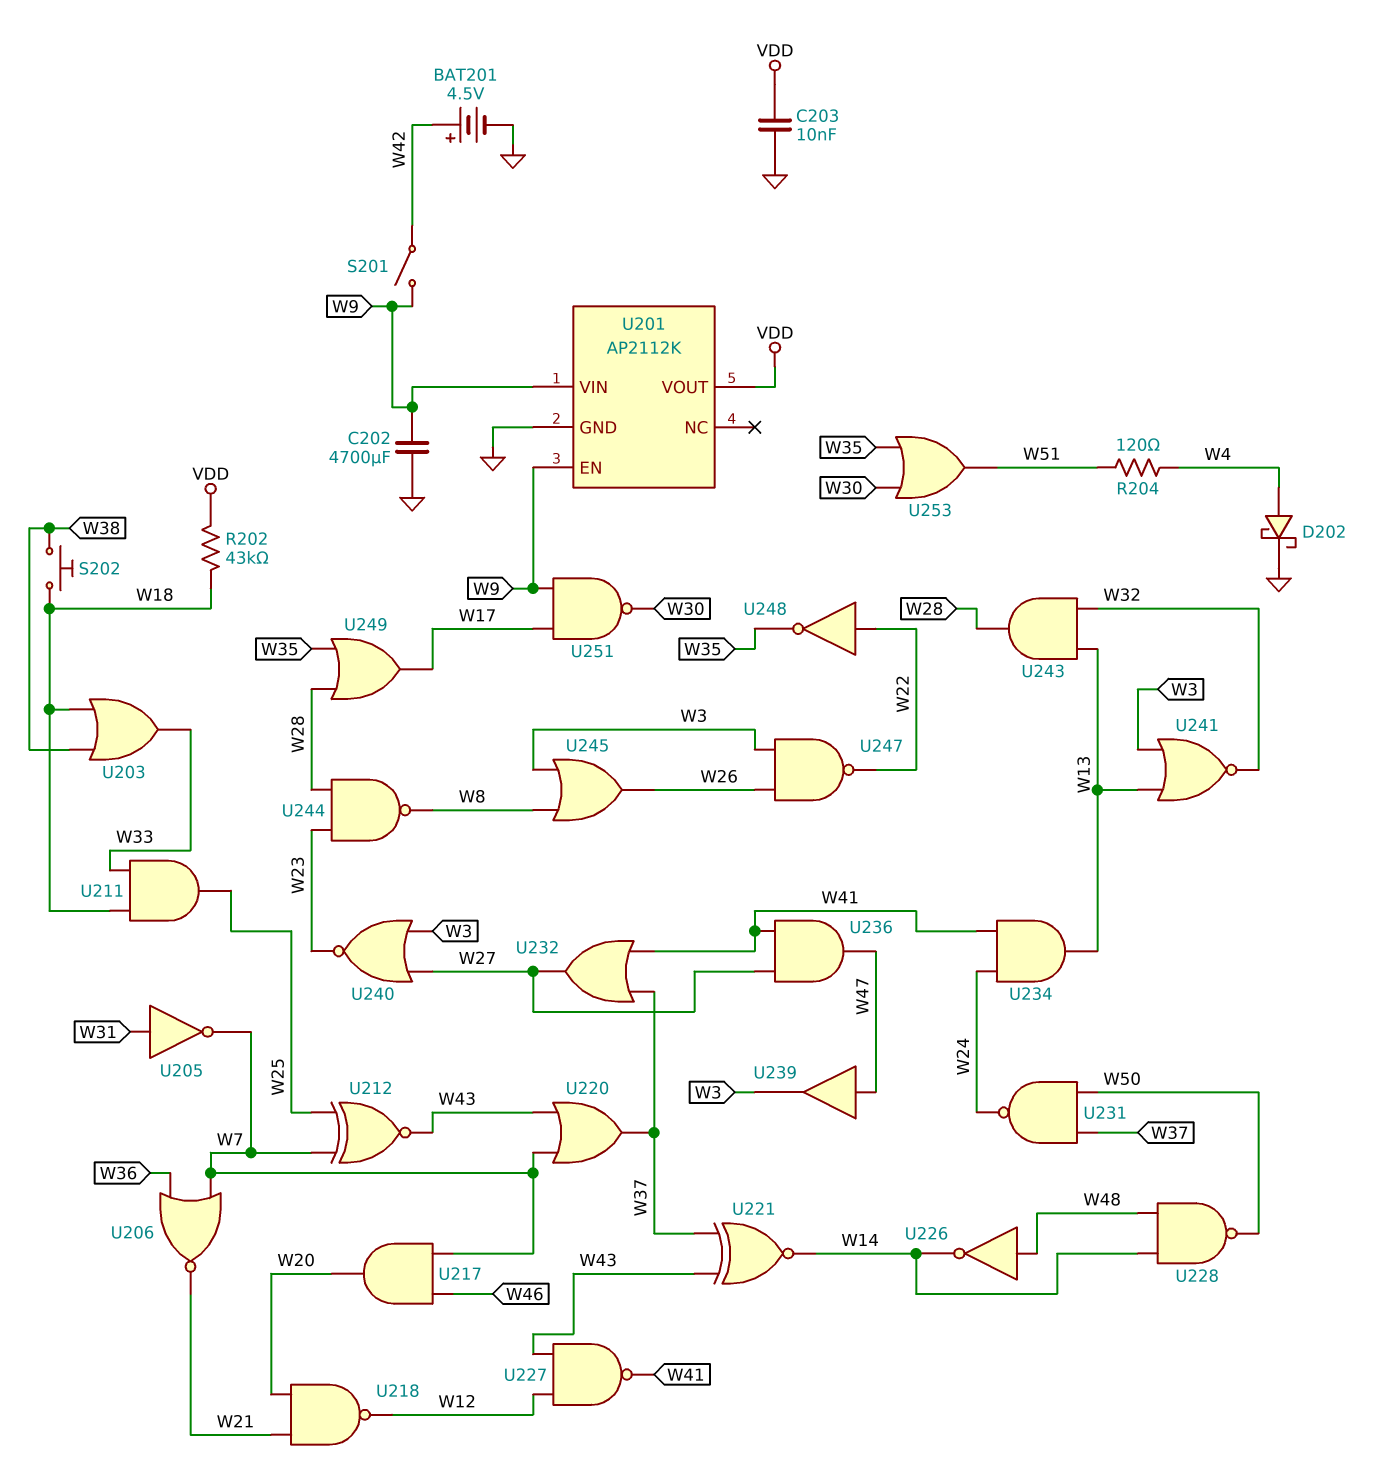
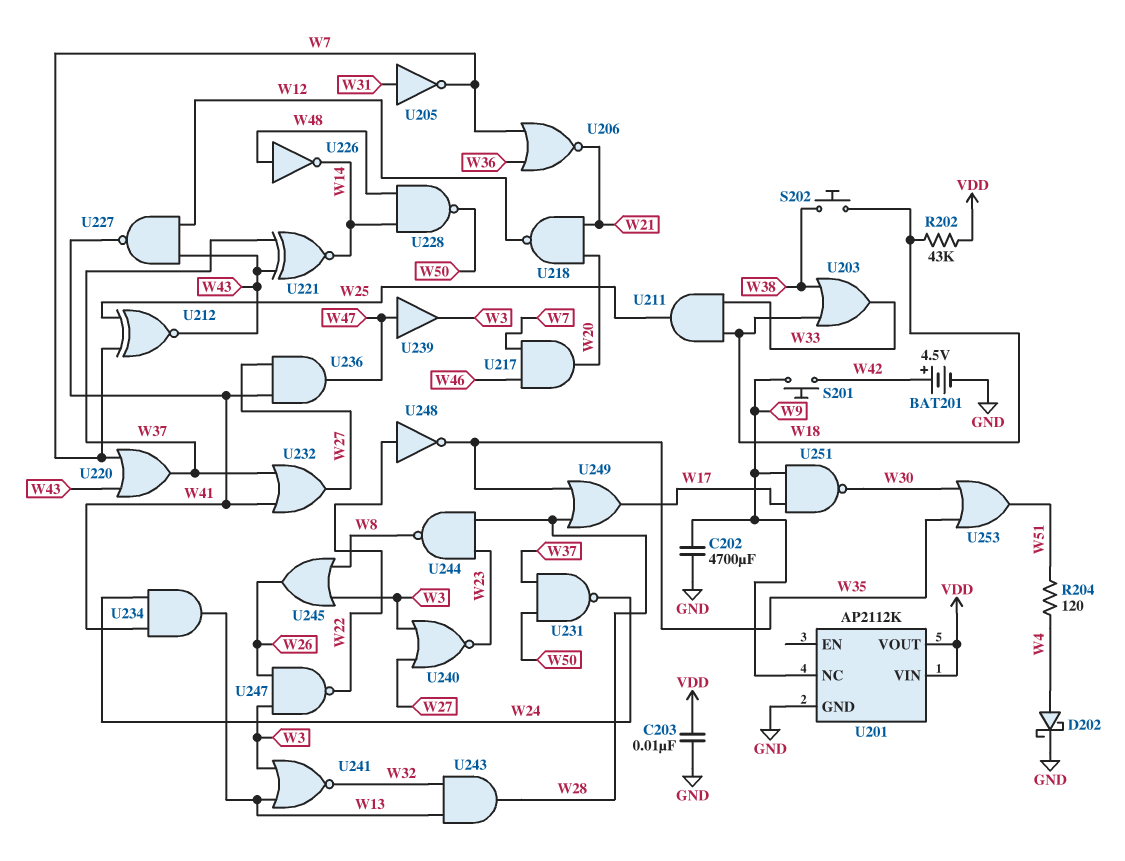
S201: switch (W9, W42) -> button (W9, W42)
U201 pin EN: W9 -> none
U201 pin NC: none -> W9
U201 pin VIN: W9 -> VDD

